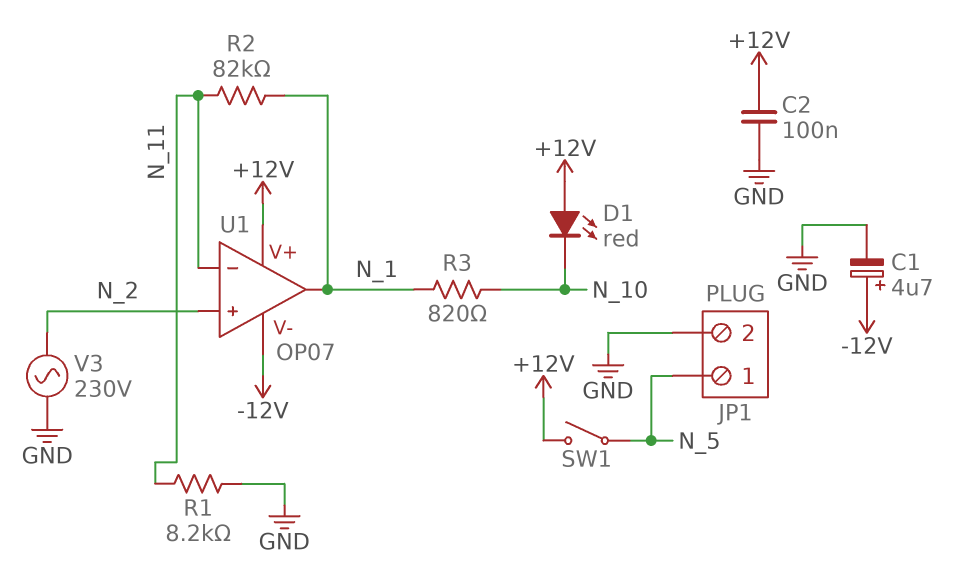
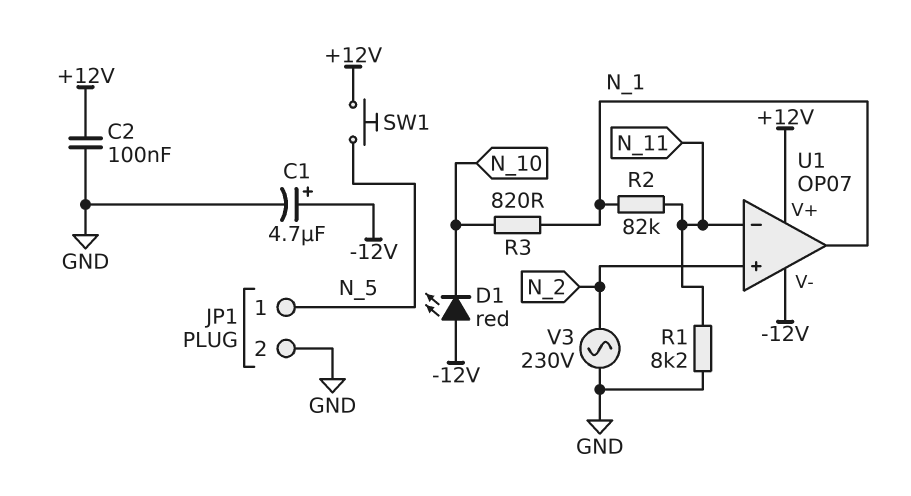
D1: LED red (A +12V, K N_10) -> LED red (A -12V, K N_10)
SW1: switch (+12V, N_5) -> button (+12V, N_5)

